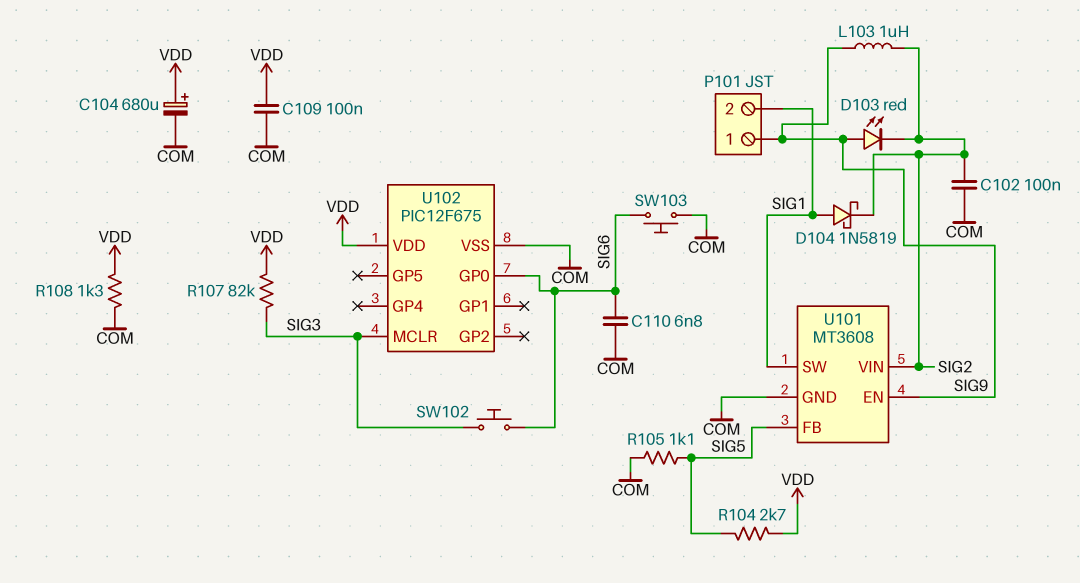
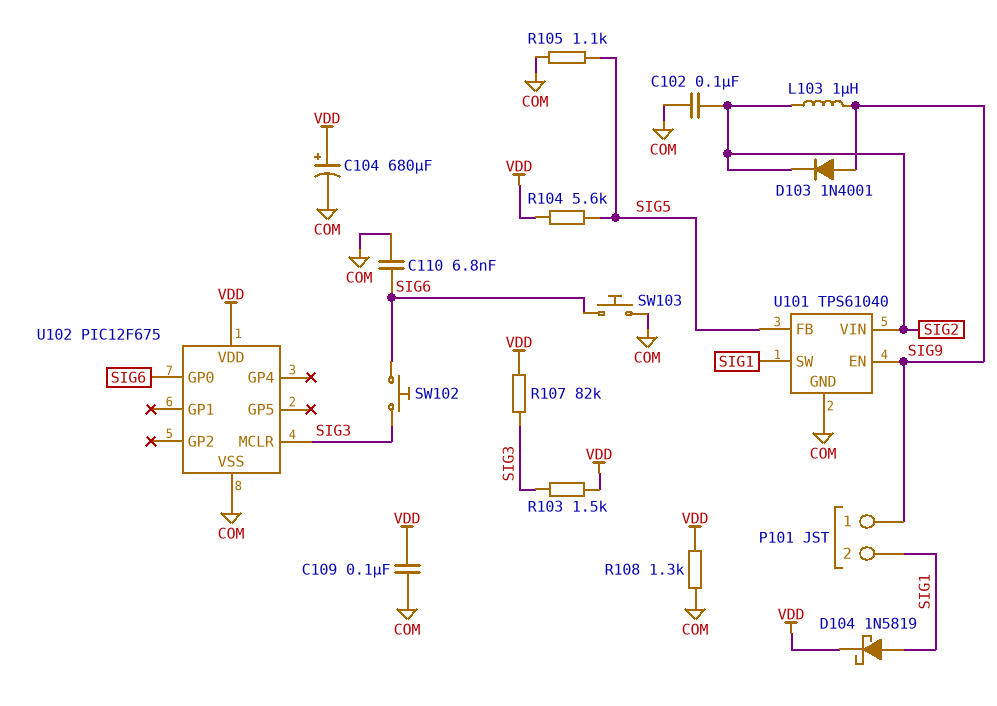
D103: LED red (A SIG9, K SIG2) -> diode 1N4001 (A SIG9, K SIG2)
D104: schottky 1N5819 (A SIG1, K SIG2) -> schottky 1N5819 (A SIG1, K VDD)
R103: none -> 1.5k (SIG3, VDD)
R104: 2.7k (SIG5, VDD) -> 5.6k (SIG5, VDD)
U101: MT3608 -> TPS61040

